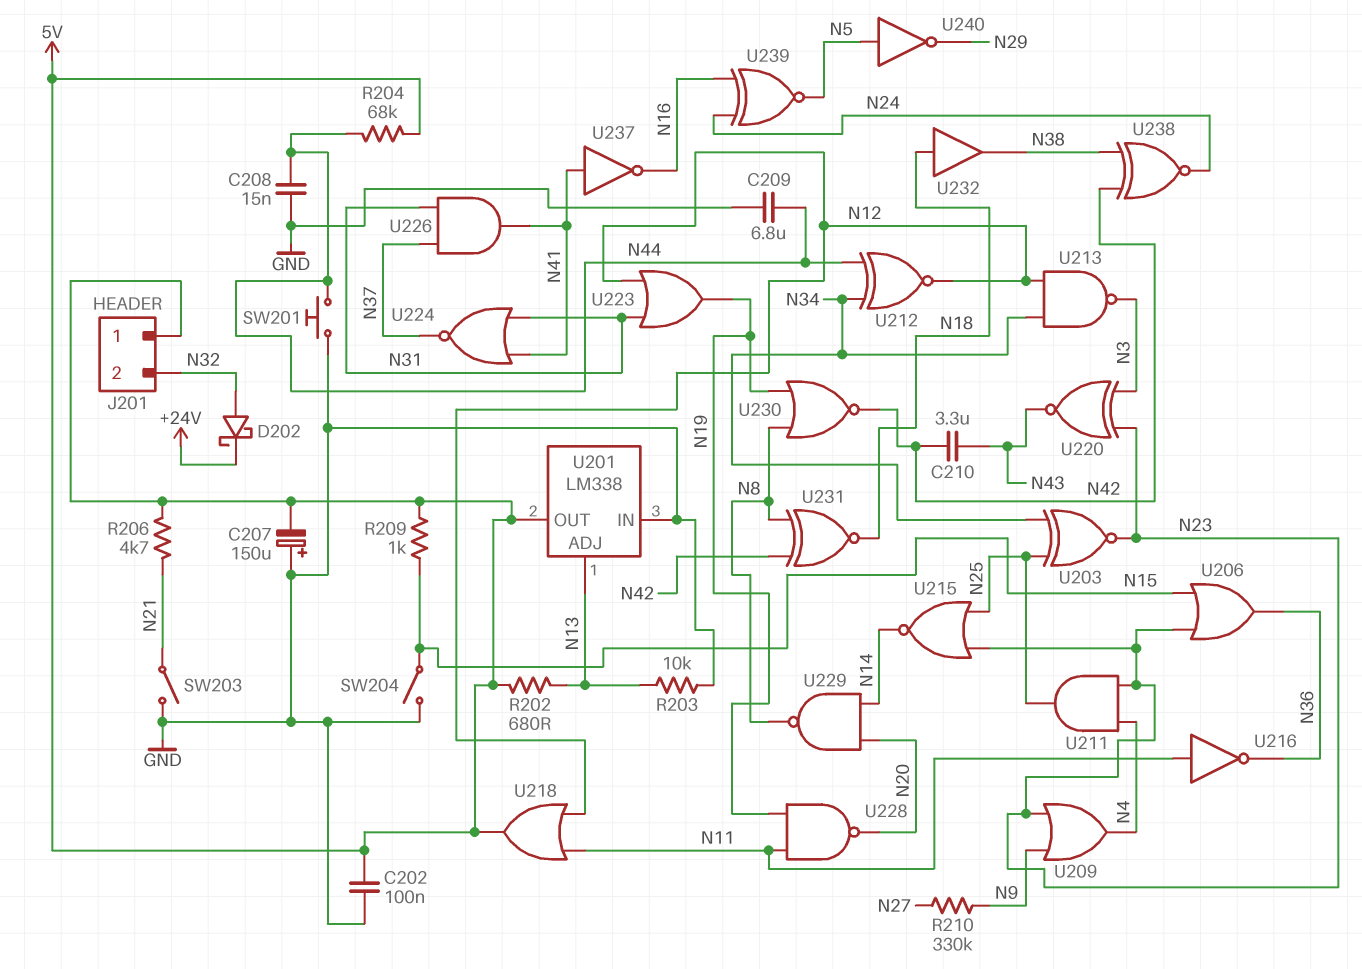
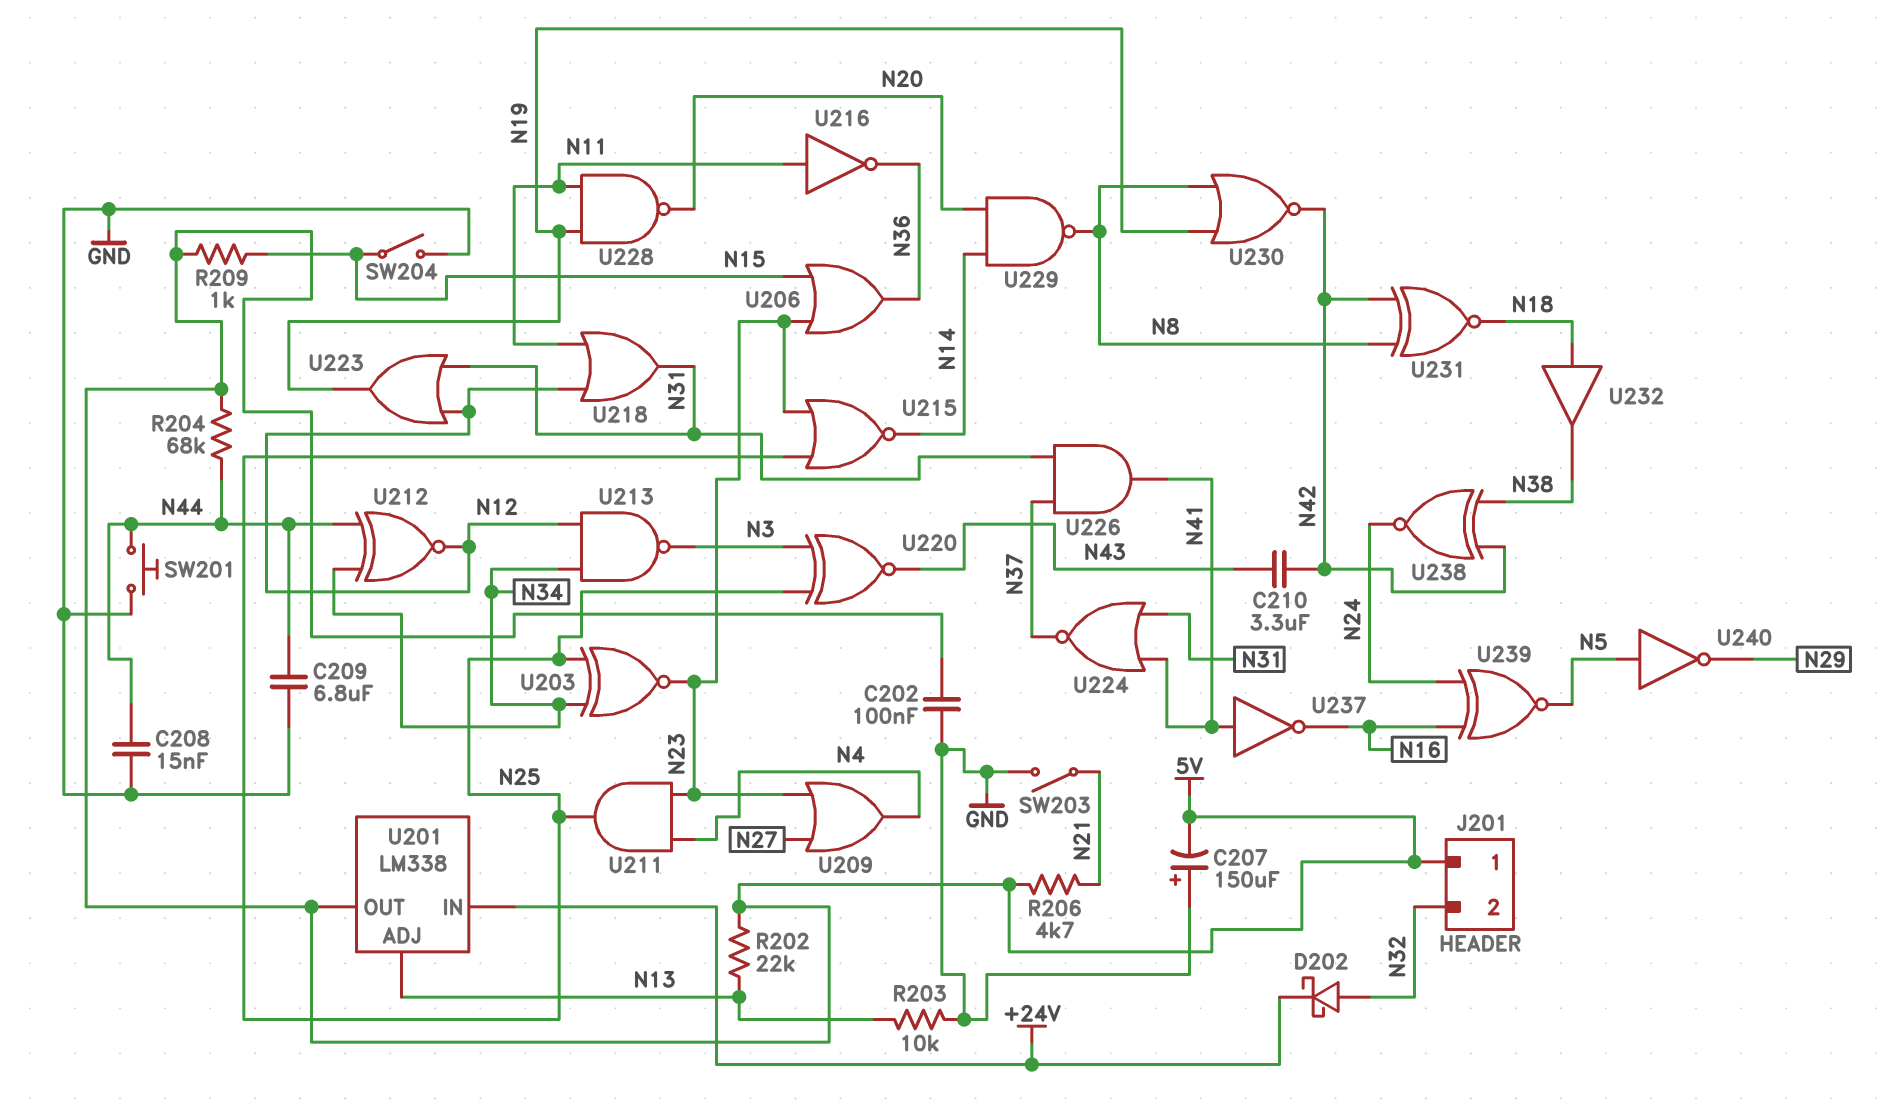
R202: 680 (5V, N13) -> 22k (5V, N13)
R210: 330k (N9, N27) -> none
U201 pin IN: GND -> +24V
U209: OR (in N9, in N23, out N4) -> OR (in N23, in N27, out N4)
U218: OR (in N11, in N12, out 5V) -> OR (in N11, in N12, out N31)
U220: XNOR (in N3, in N23, out N43) -> XNOR (in N3, in N25, out N43)

